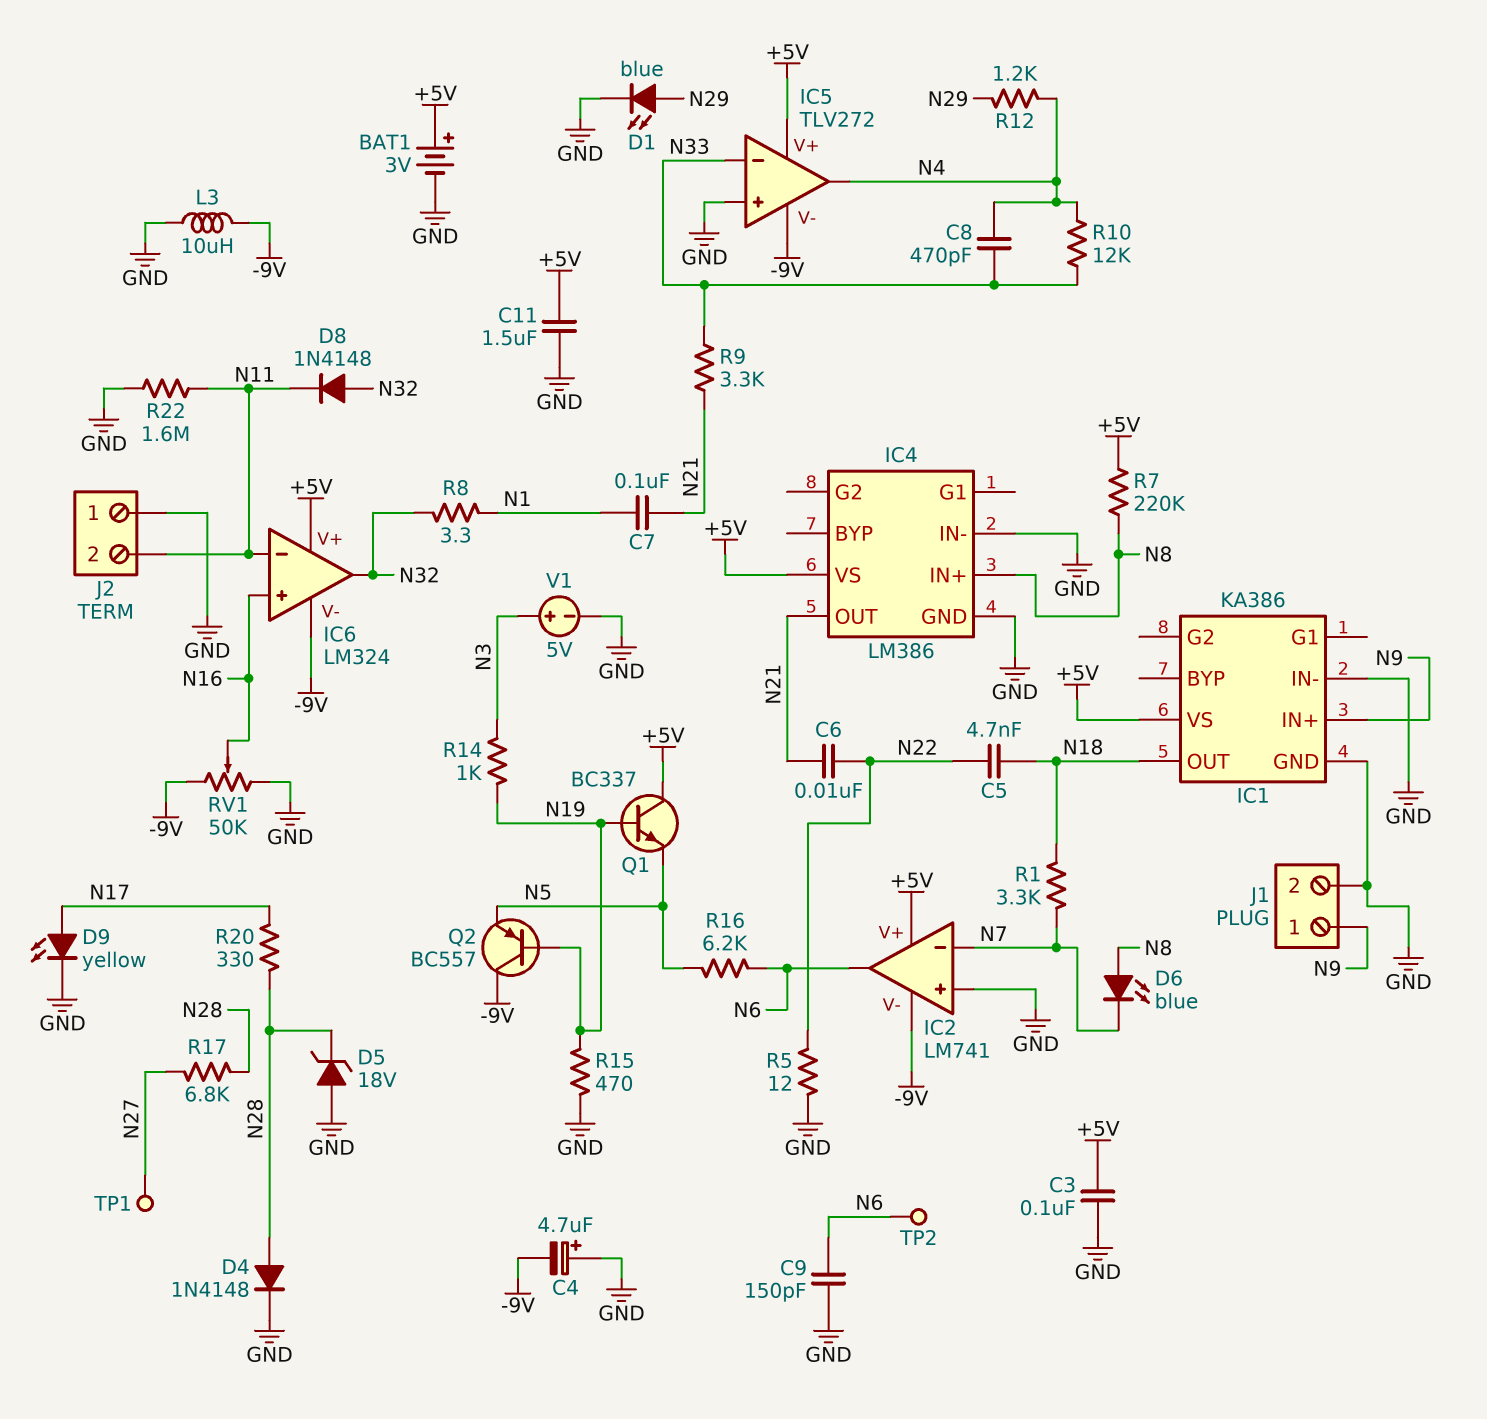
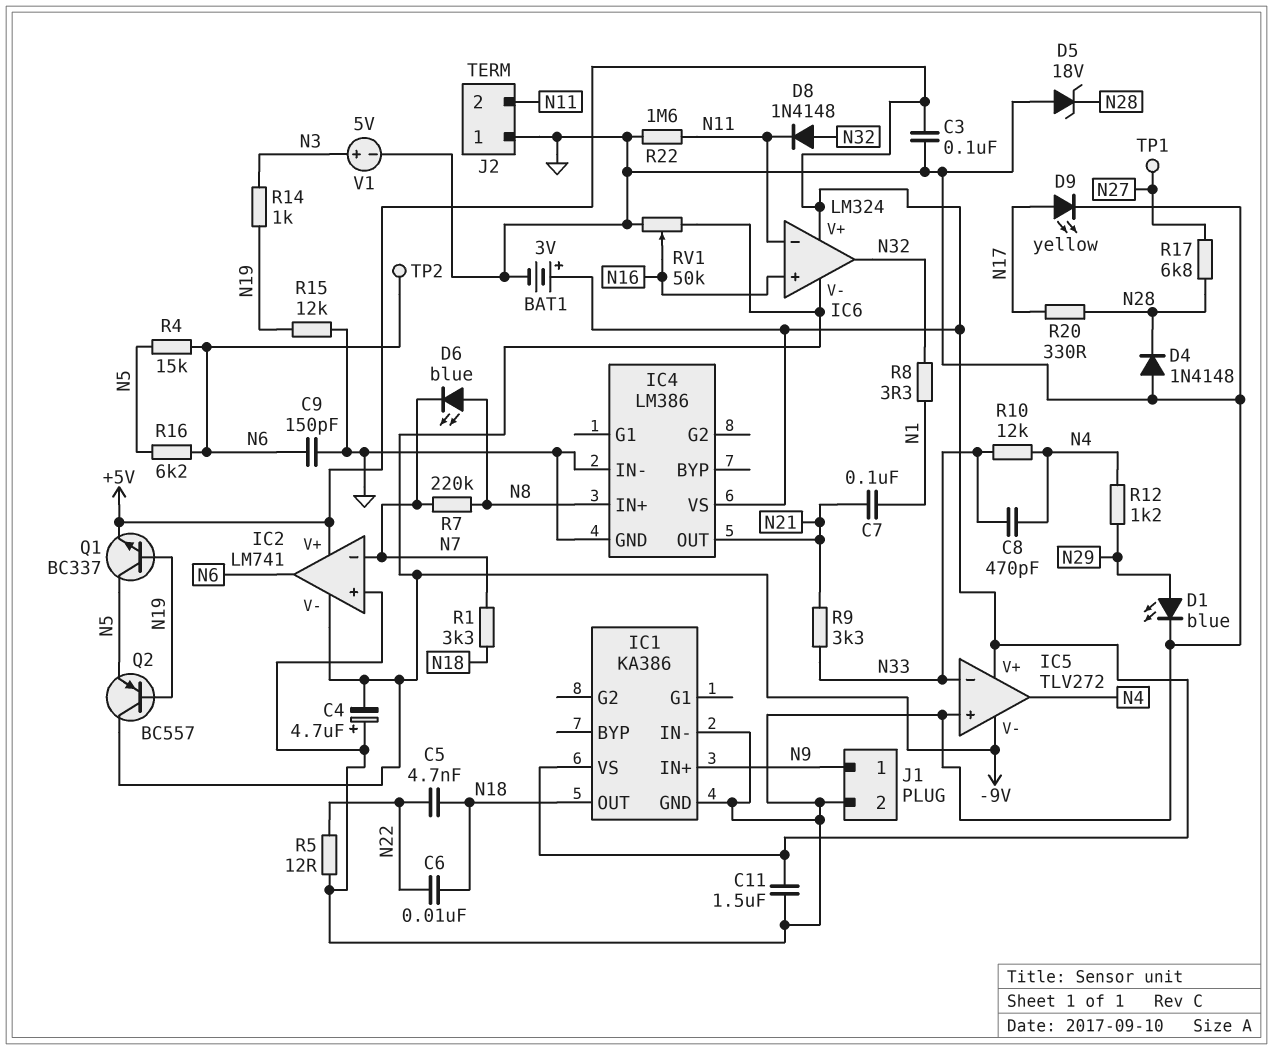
C6: 10nF (N21, N22) -> 10nF (N18, N22)
D4: diode 1N4148 (A N28, K GND) -> diode 1N4148 (A GND, K N28)
L3: 10uH (-9V, GND) -> none
Q1: NPN BC337 (B N19, C +5V, E N5) -> NPN BC337 (B N19, C N5, E +5V)
R4: none -> 15k (N5, N6)
R7: 220k (+5V, N8) -> 220k (N7, N8)
R15: 470 (GND, N19) -> 12k (GND, N19)

